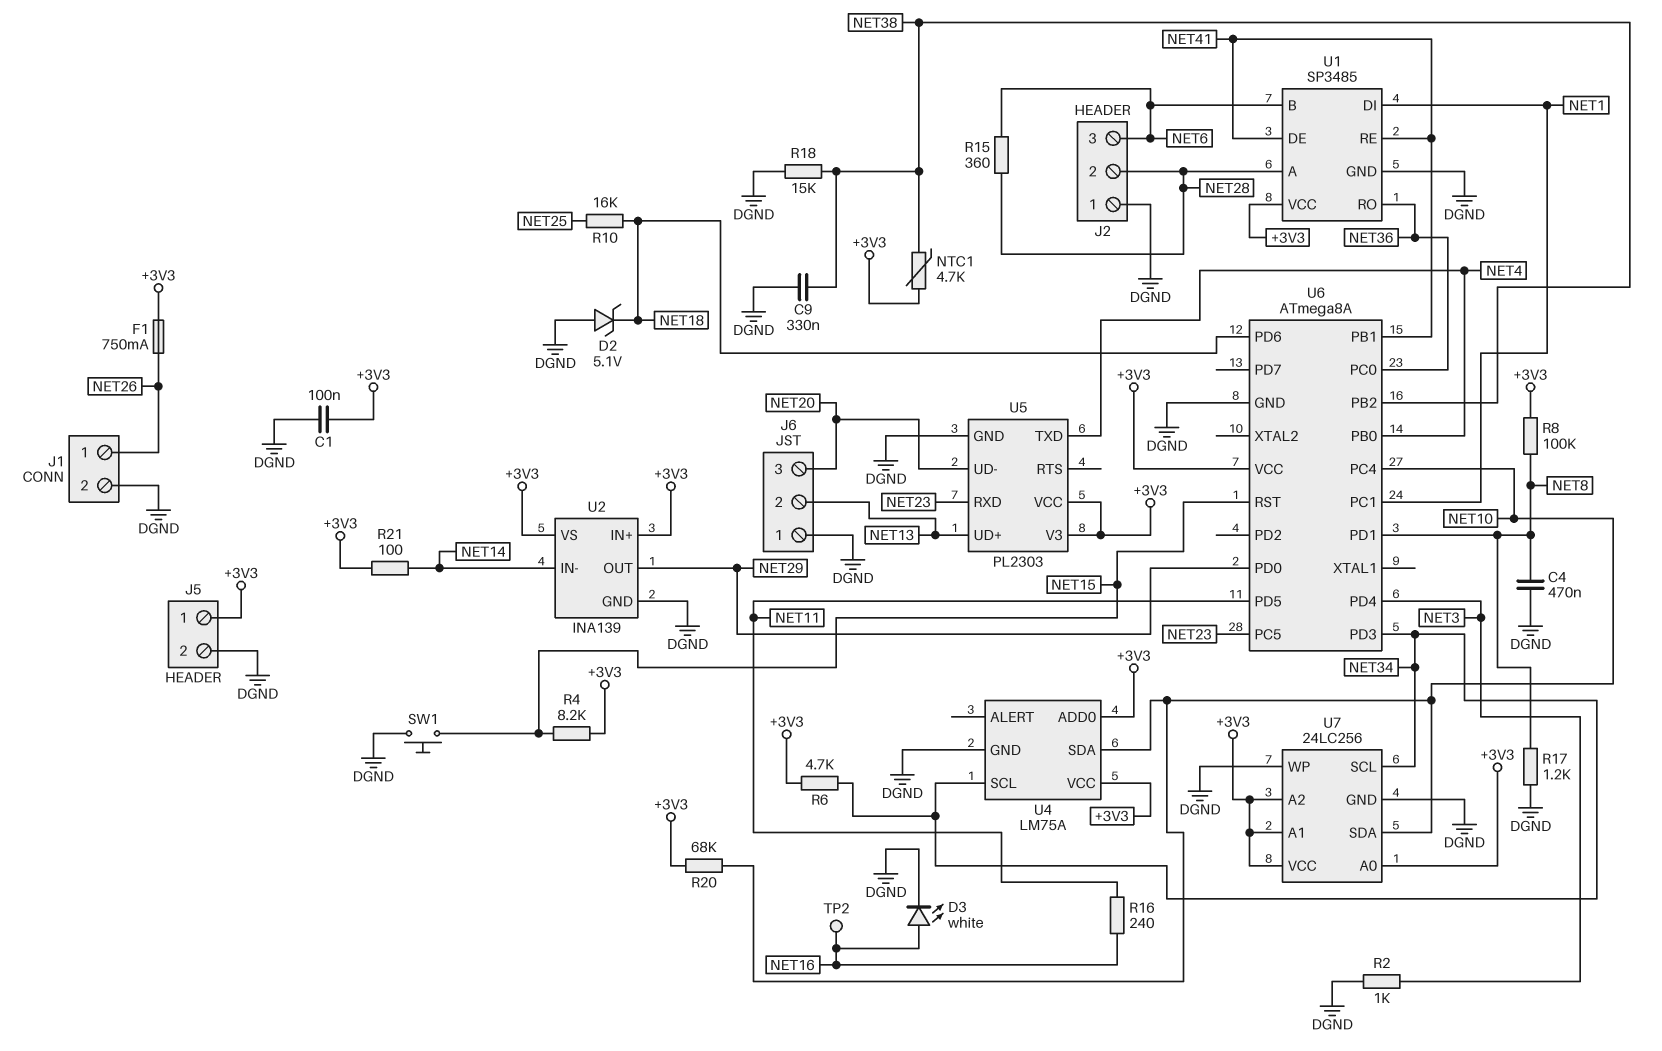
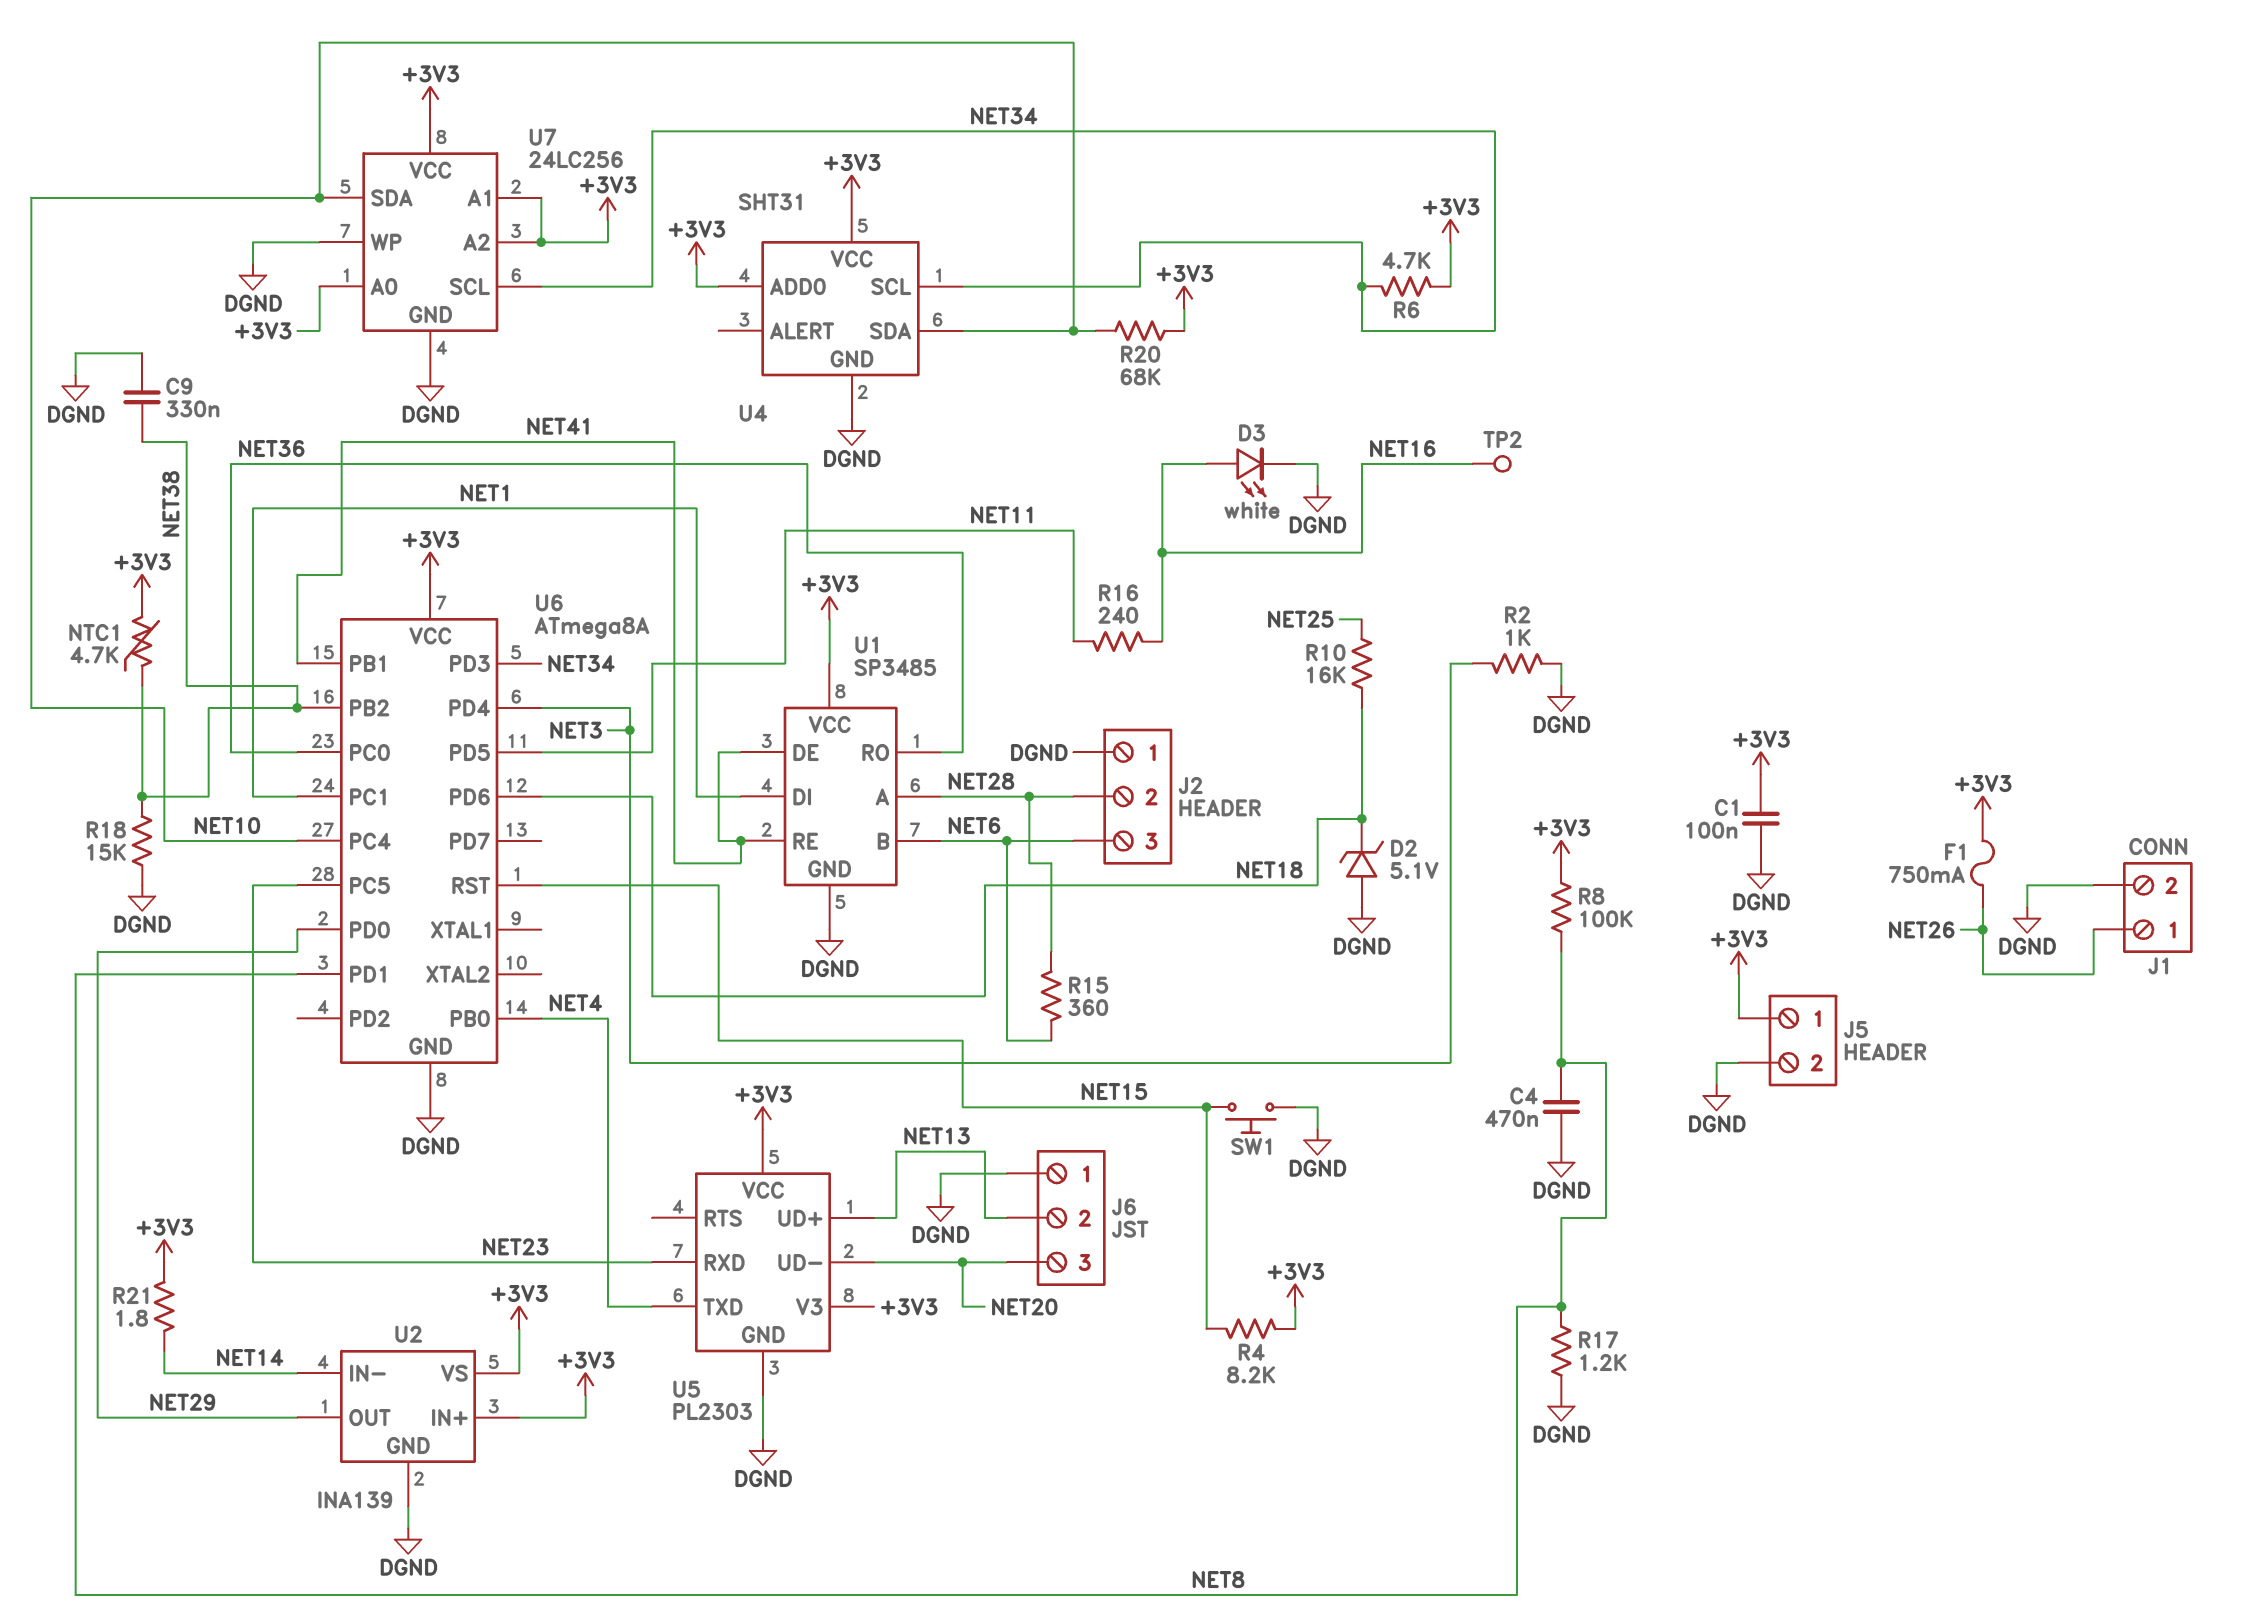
R21: 100 (+3V3, NET14) -> 1.8 (+3V3, NET14)
U4: LM75A -> SHT31

